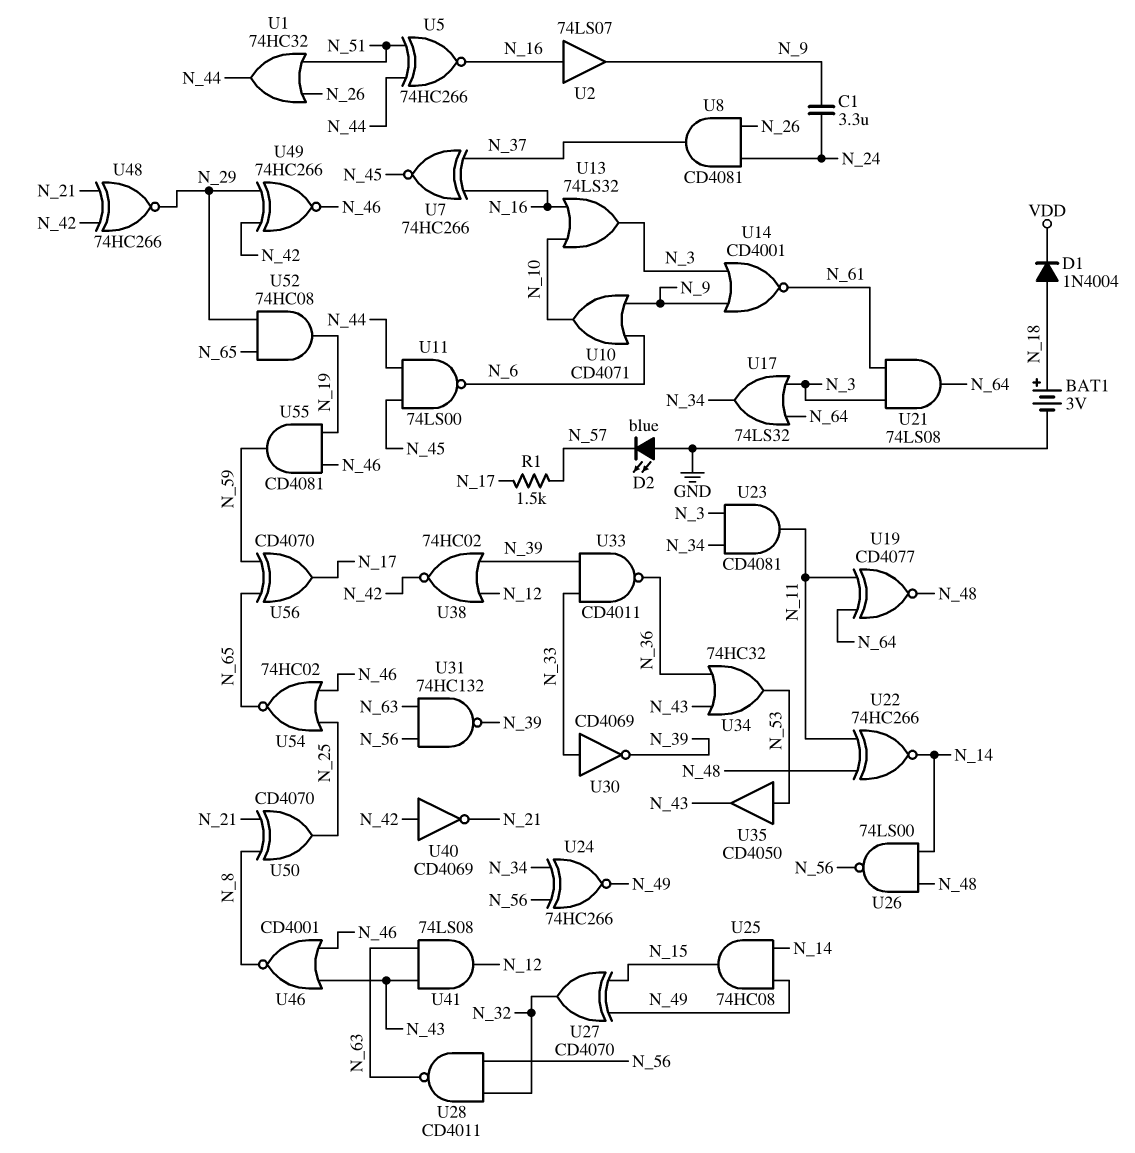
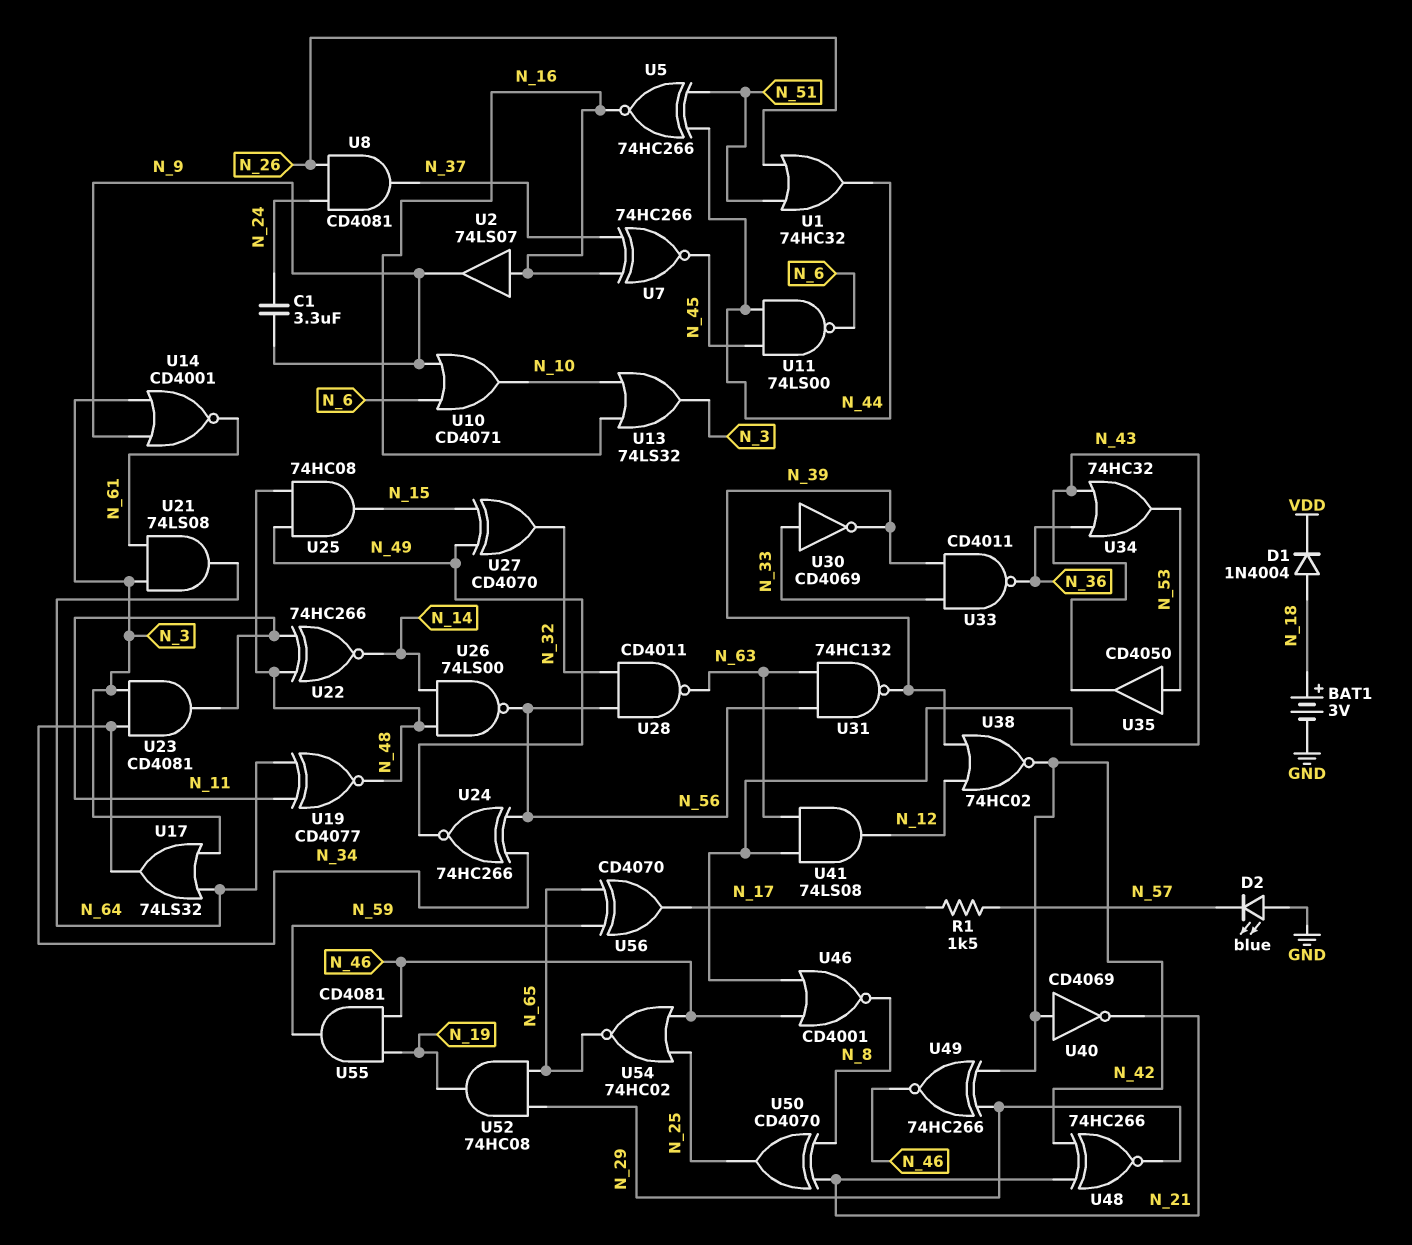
U25: AND 74HC08 (in N_14, in N_49, out N_15) -> AND 74HC08 (in N_48, in N_49, out N_15)

